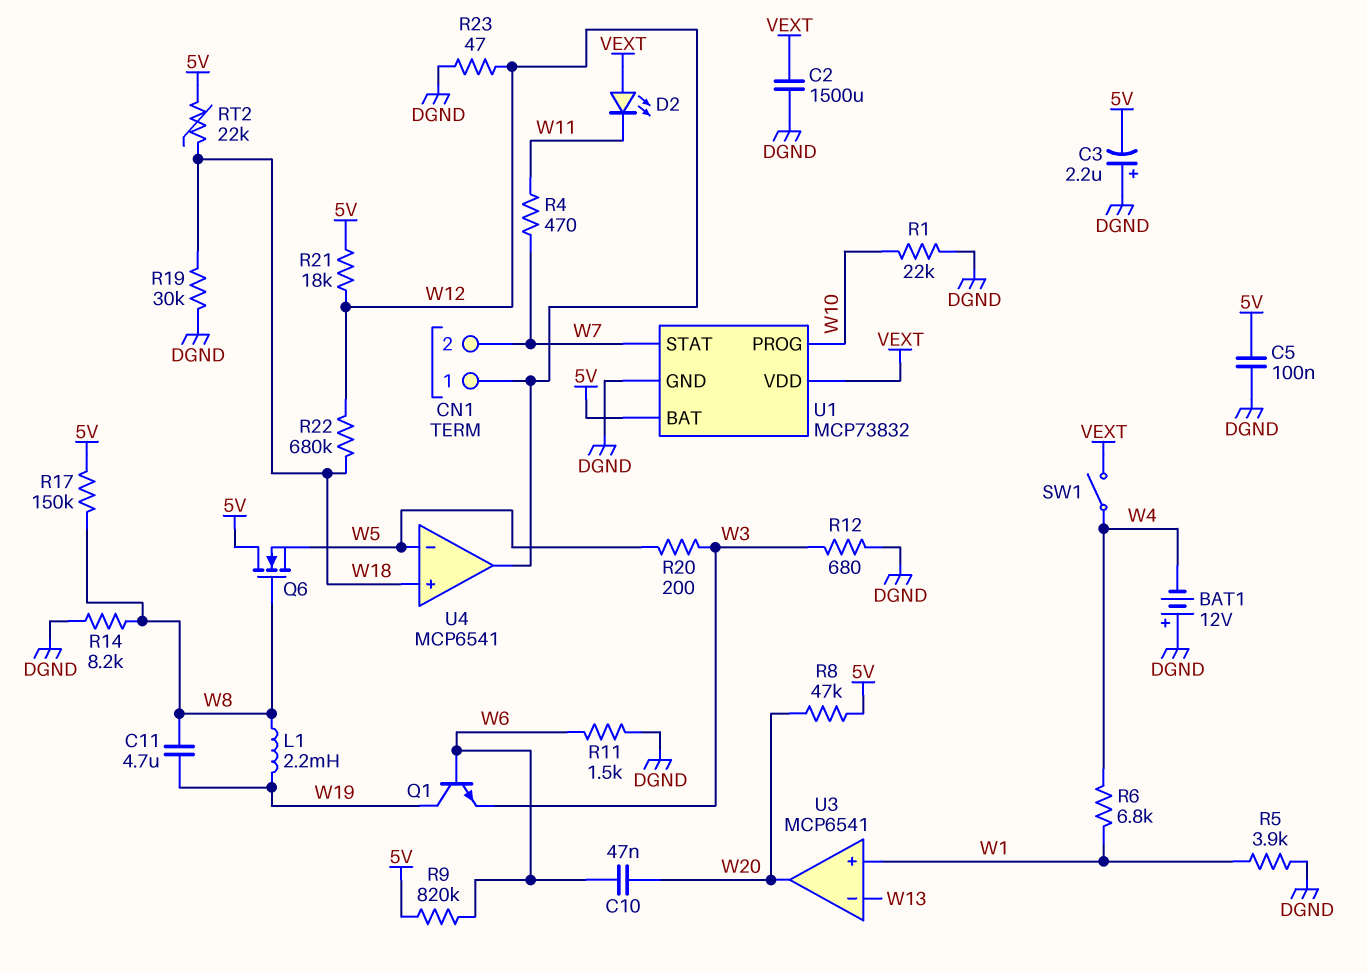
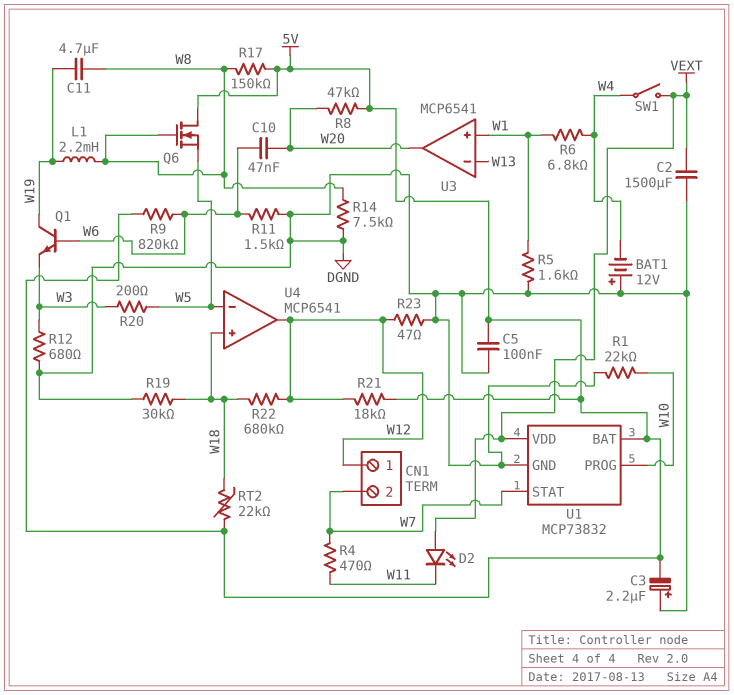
R5: 3.9k (DGND, W1) -> 1.6k (DGND, W1)
R14: 8.2k (DGND, W8) -> 7.5k (DGND, W8)

